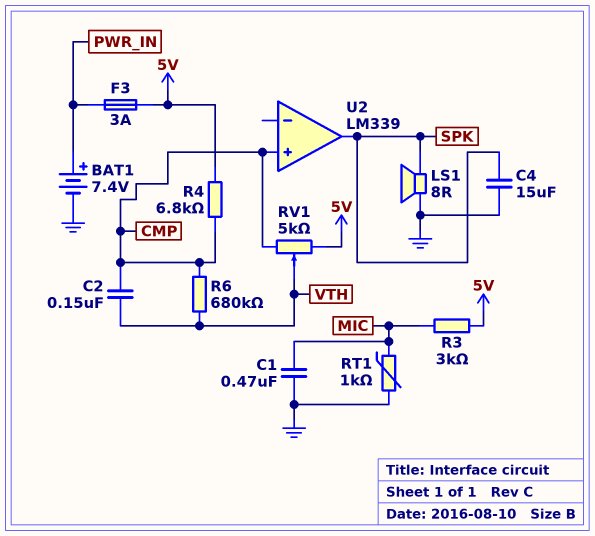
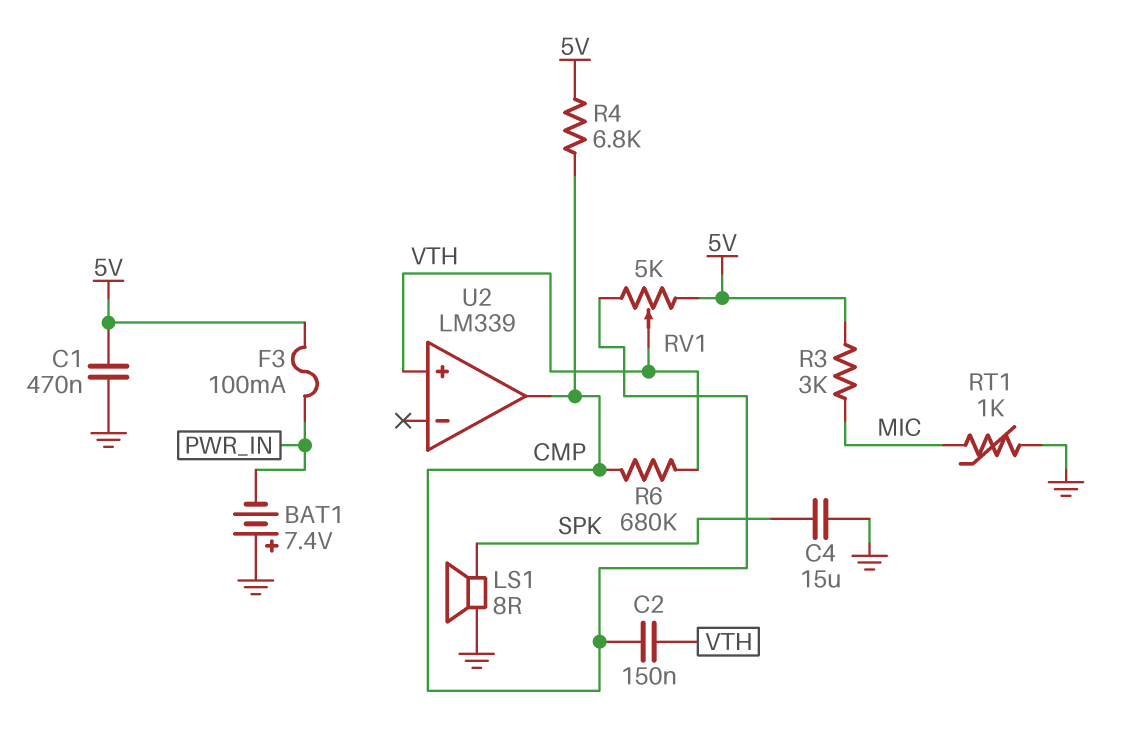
BAT1: 7.4V (plus PWR_IN, minus GND) -> 7.4V (plus GND, minus PWR_IN)
C1: 470nF (GND, MIC) -> 470nF (5V, GND)
F3: 3A (5V, PWR_IN) -> 100mA (5V, PWR_IN)
U2 pin in+: CMP -> VTH
U2 pin out: SPK -> CMP

